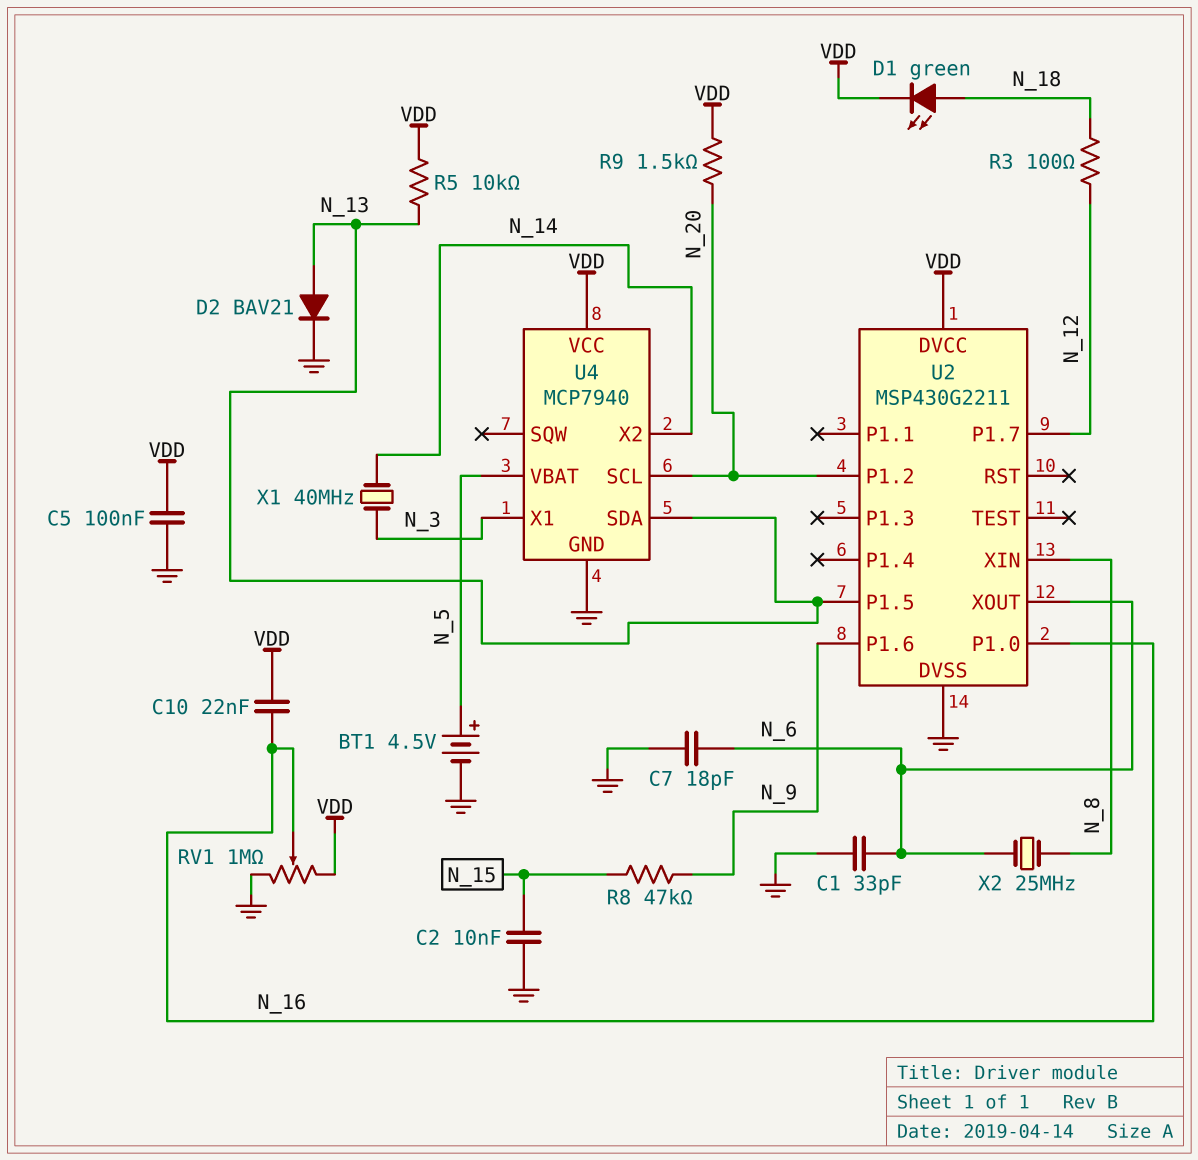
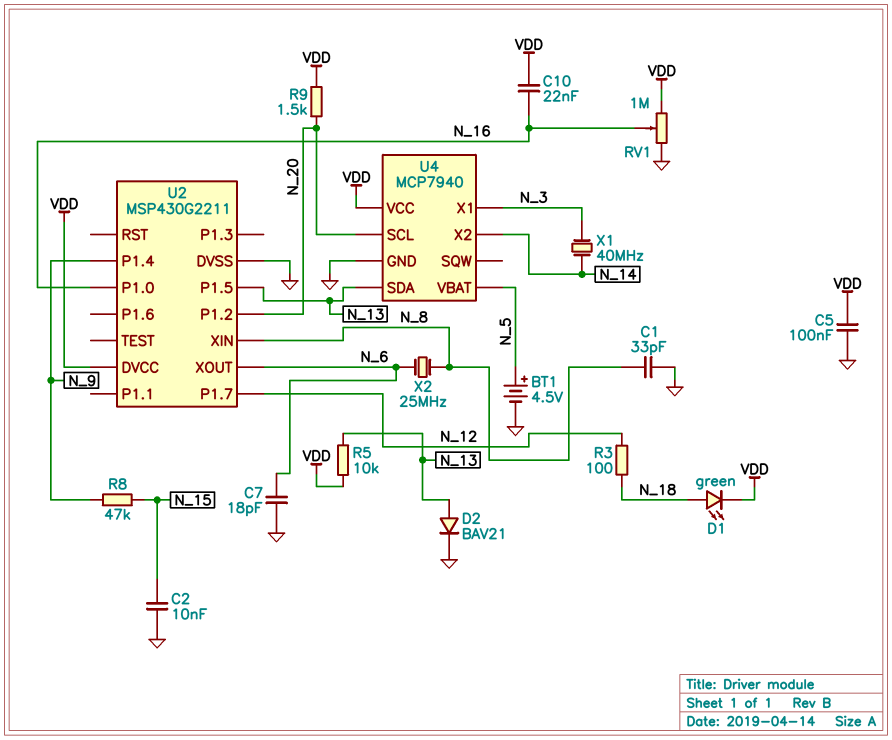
C1: 33pF (GND, N_6) -> 33pF (GND, N_8)
U2 pin P1.4: none -> N_9
U2 pin P1.6: N_9 -> none

